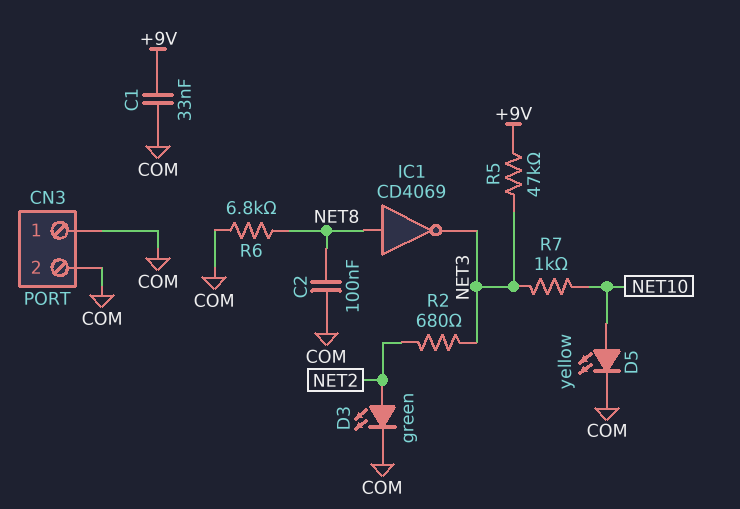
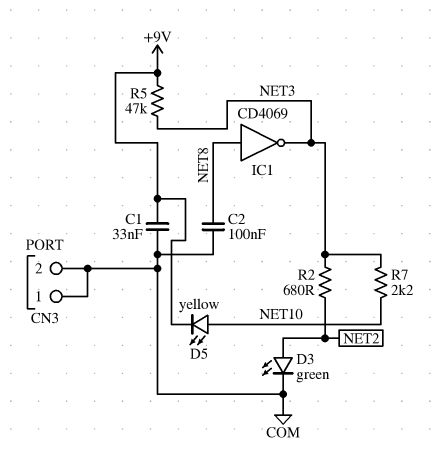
D5: LED yellow (A NET10, K COM) -> LED yellow (A NET10, K +9V)
R6: 6.8k (COM, NET8) -> none
R7: 1k (NET3, NET10) -> 2.2k (NET3, NET10)

